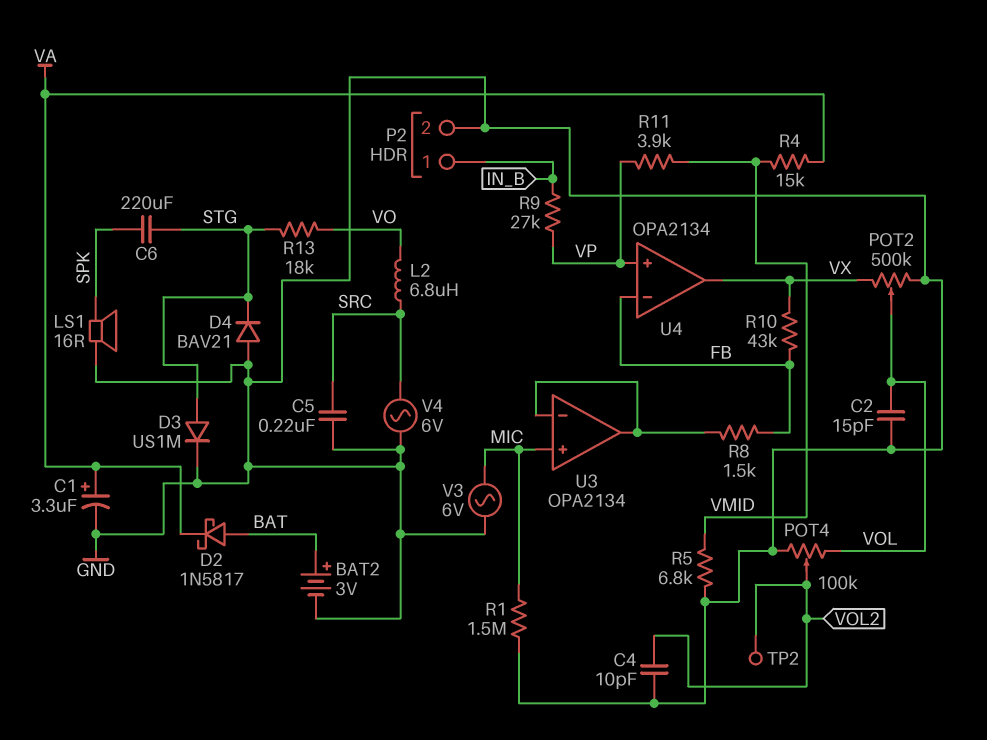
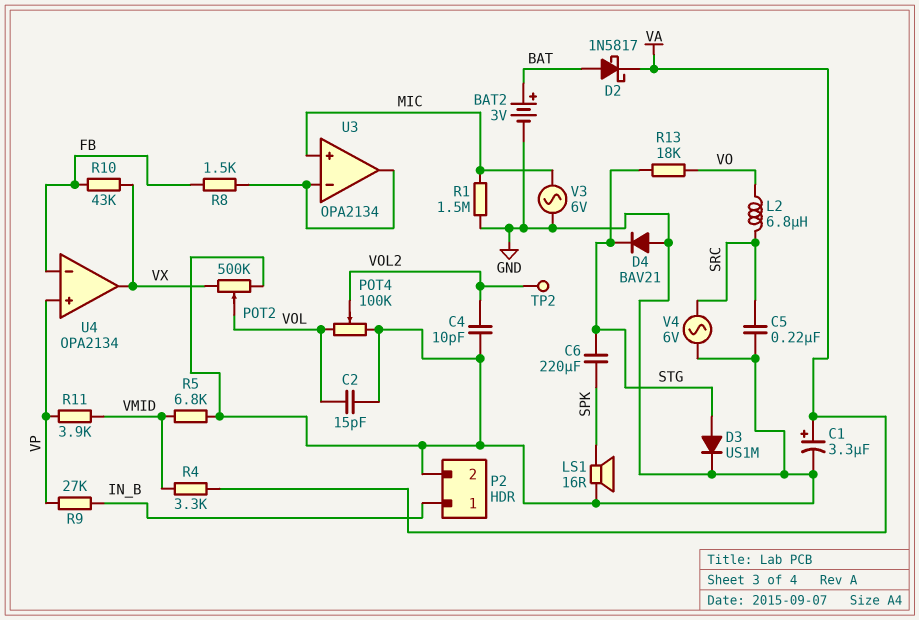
R4: 15k (VA, VMID) -> 3.3k (VA, VMID)

